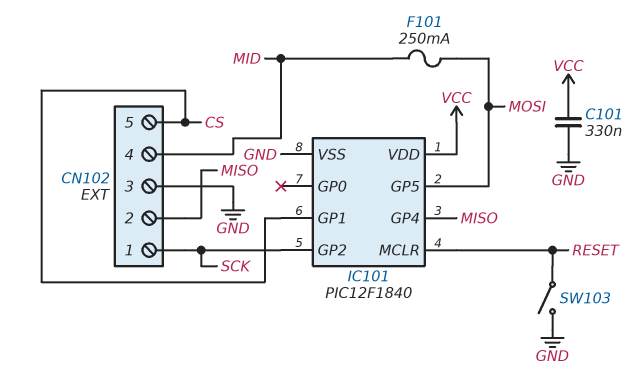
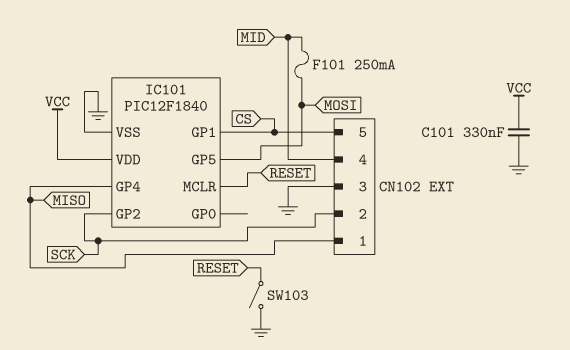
CN102 pin 1: SCK -> MISO
CN102 pin 2: MISO -> SCK

